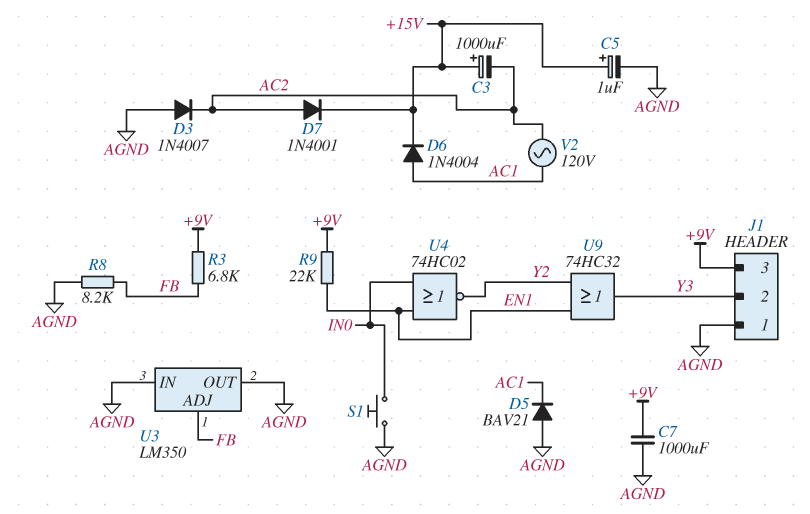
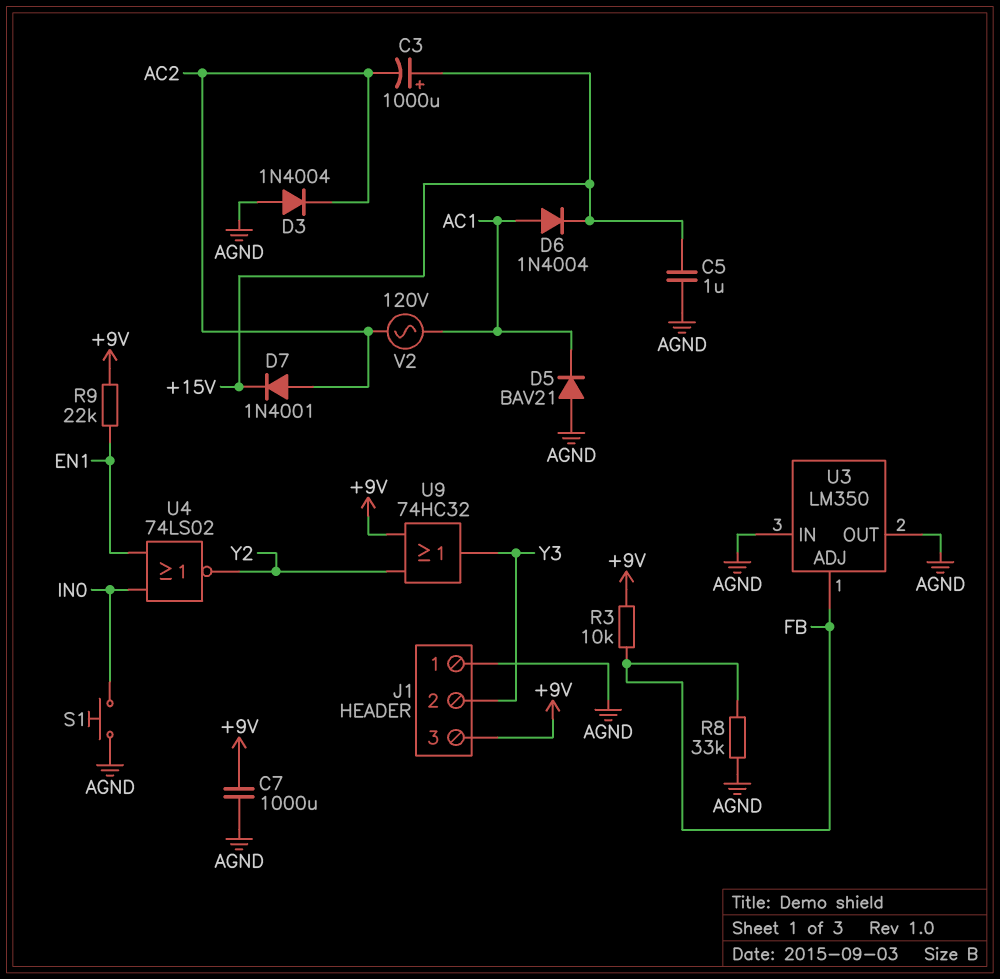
C5: 1uF (plus +15V, minus AGND) -> 1uF (+15V, AGND)
D3: diode 1N4007 (A AGND, K AC2) -> diode 1N4004 (A AGND, K AC2)
R3: 6.8k (+9V, FB) -> 10k (+9V, FB)
R8: 8.2k (AGND, FB) -> 33k (AGND, FB)
U4: NOR 74HC02 (in EN1, in IN0, out Y2) -> NOR 74LS02 (in EN1, in IN0, out Y2)
U9: OR 74HC32 (in EN1, in Y2, out Y3) -> OR 74HC32 (in +9V, in Y2, out Y3)

